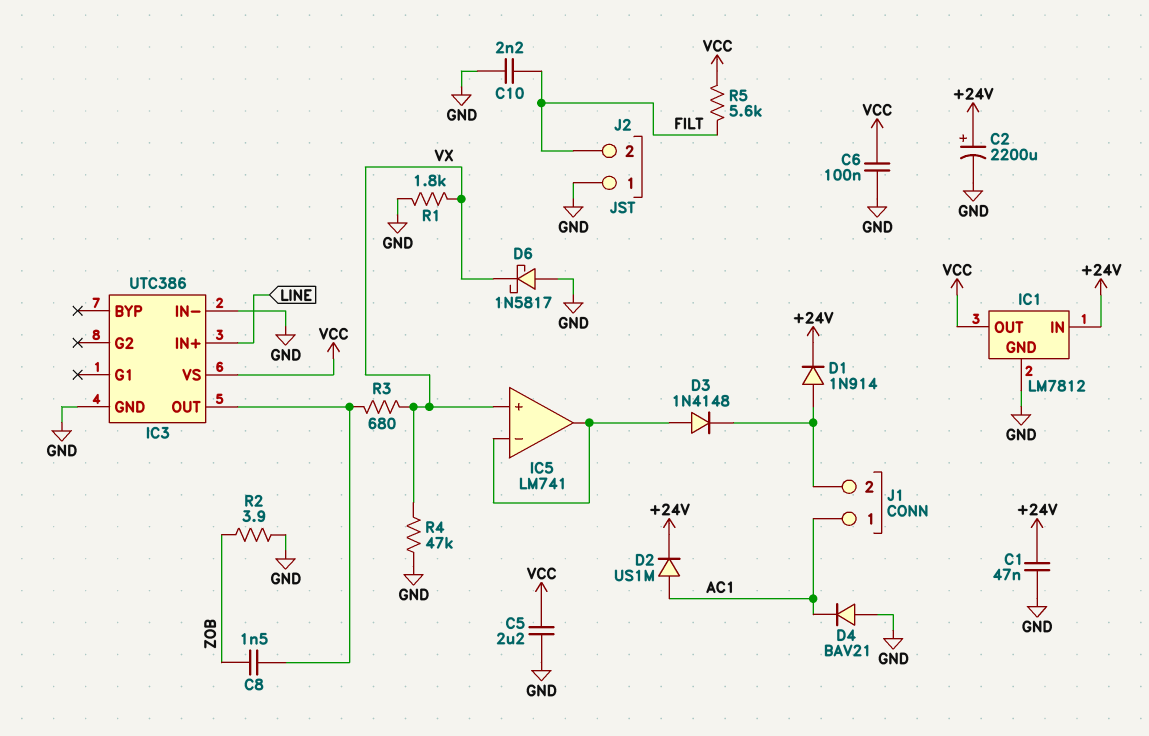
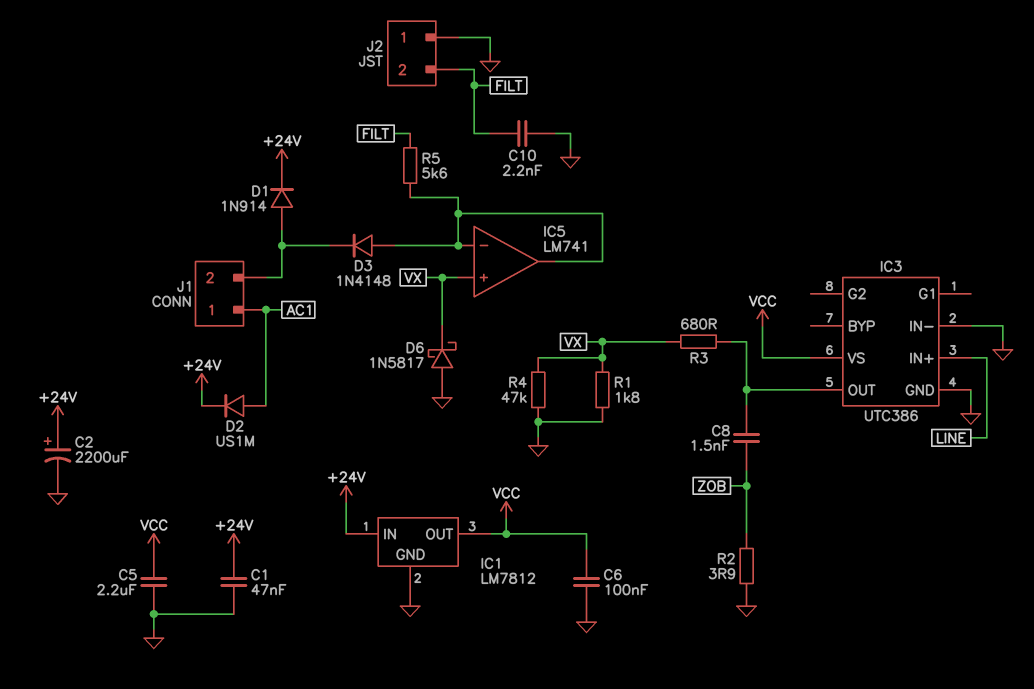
D4: diode BAV21 (A GND, K AC1) -> none
R5: 5.6k (FILT, VCC) -> 5.6k (FILT, IC5/in-)

